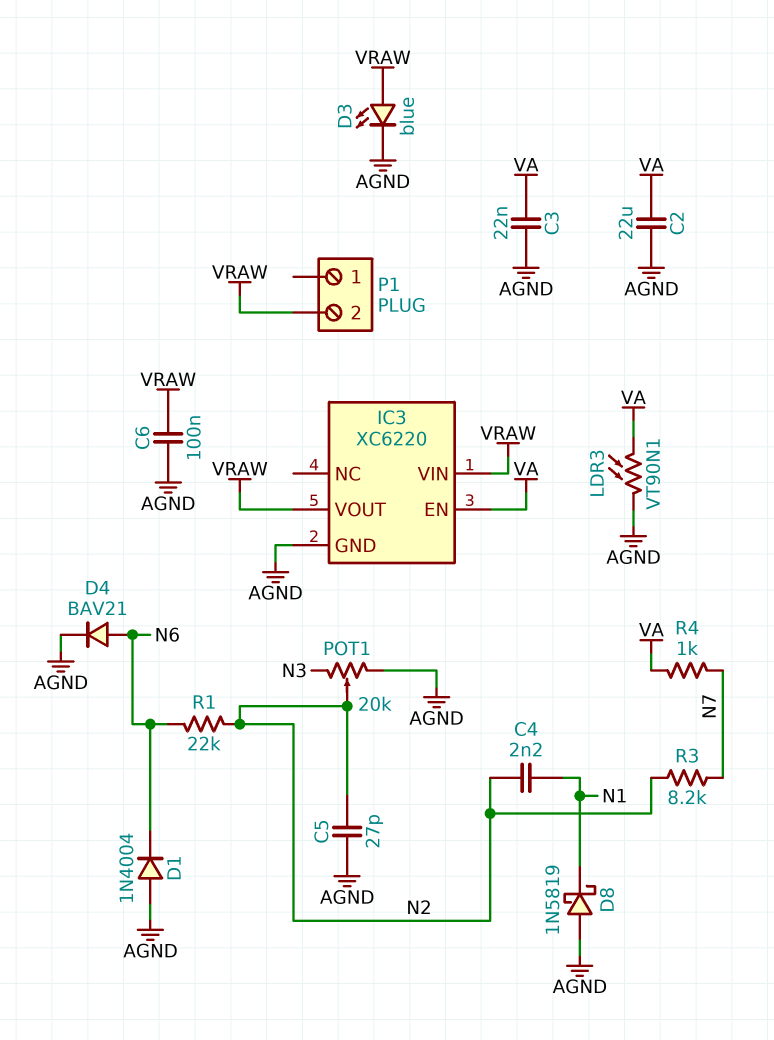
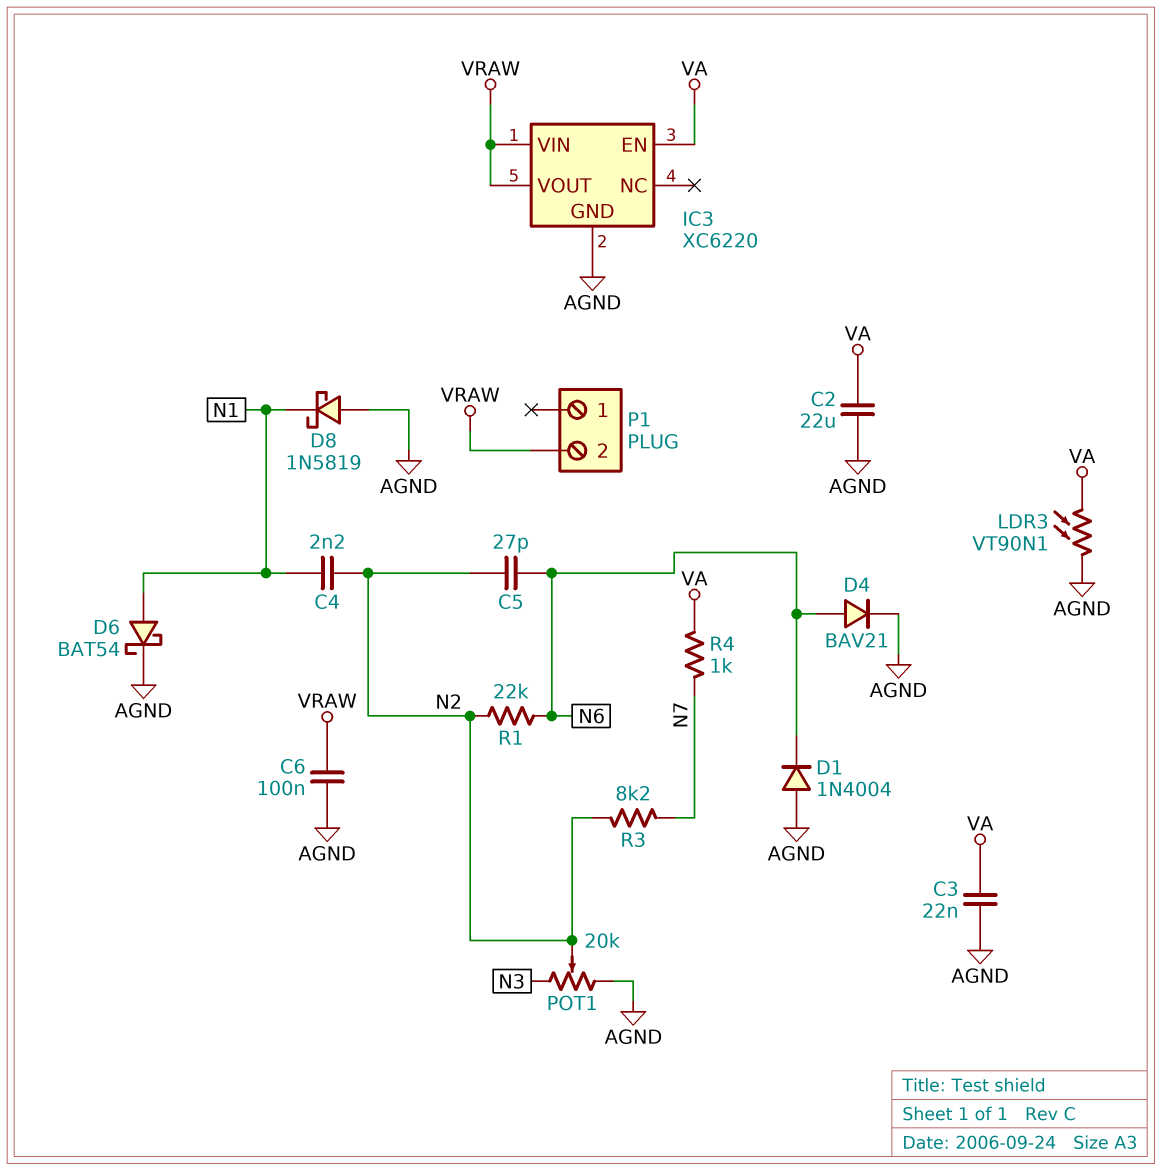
C5: 27pF (AGND, N2) -> 27pF (N2, N6)
D3: LED blue (A VRAW, K AGND) -> none
D6: none -> schottky BAT54 (A N1, K AGND)

